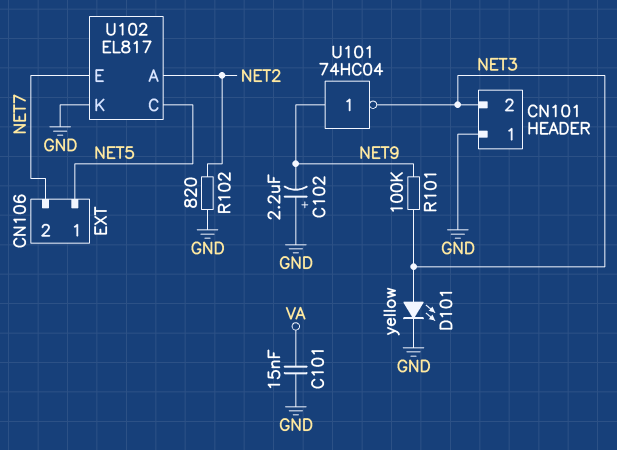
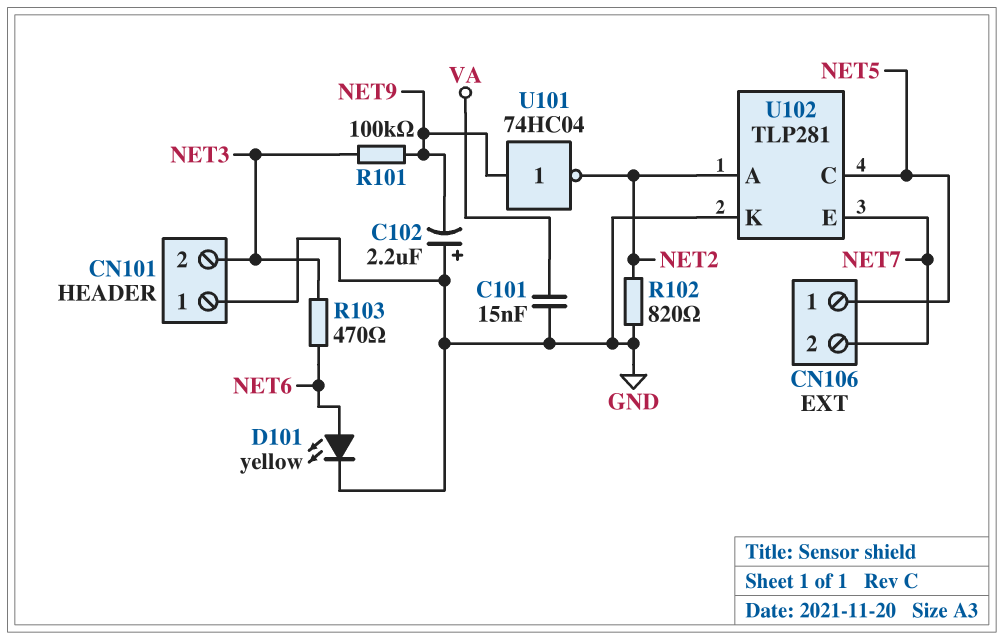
D101: LED yellow (A NET3, K GND) -> LED yellow (A NET6, K GND)
R103: none -> 470 (NET3, NET6)
U101: NOT 74HC04 (in NET9, out NET3) -> NOT 74HC04 (in NET9, out NET2)
U102: EL817 -> TLP281

